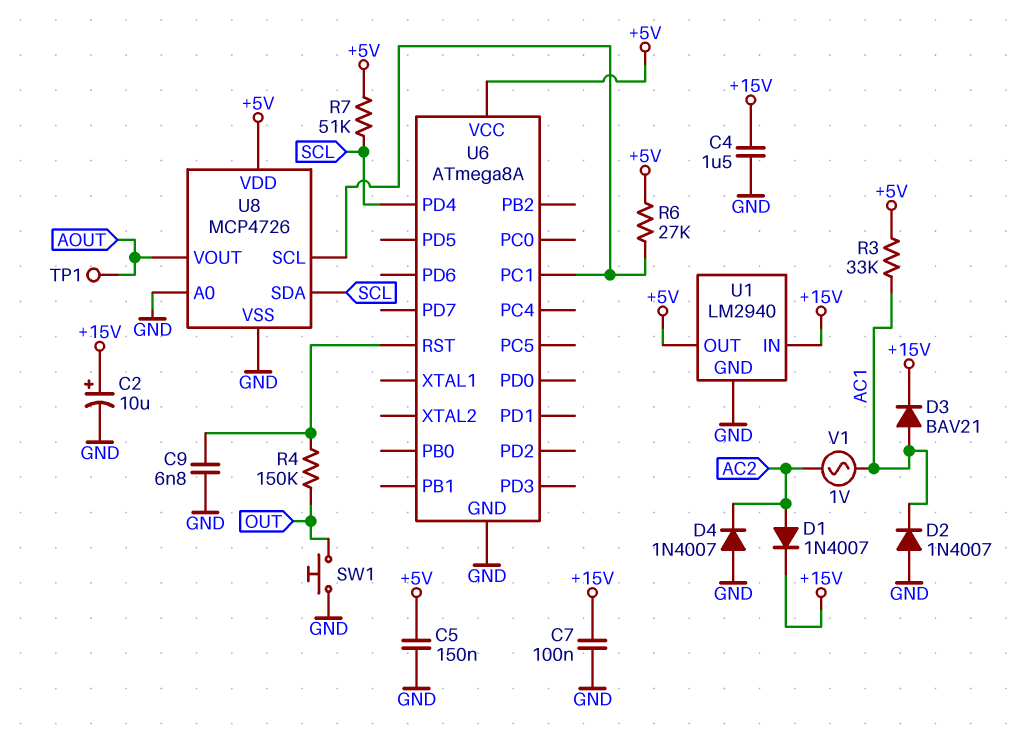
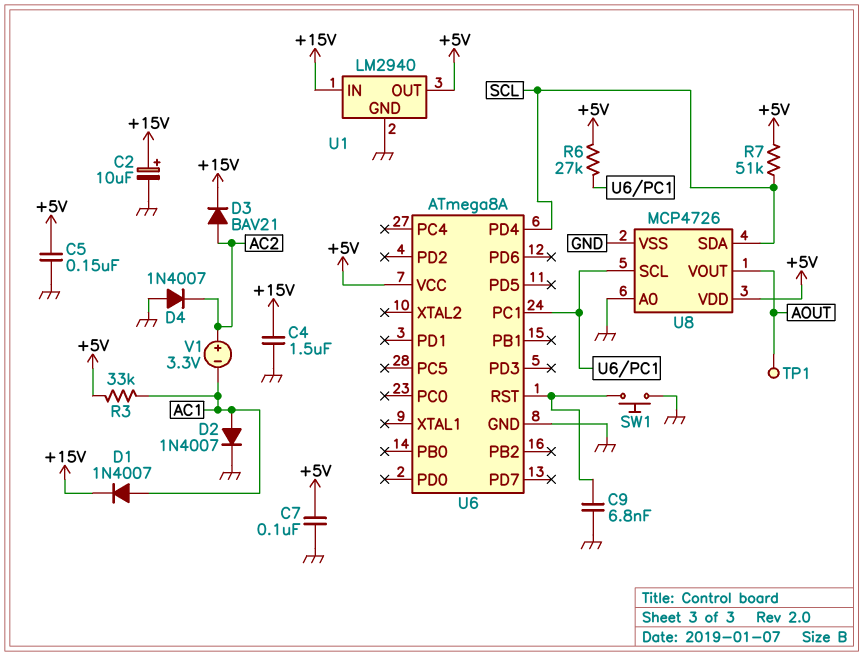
C7: 100nF (+15V, GND) -> 100nF (+5V, GND)
D1: diode 1N4007 (A AC2, K +15V) -> diode 1N4007 (A AC1, K +15V)
D2: diode 1N4007 (A GND, K AC1) -> diode 1N4007 (A AC1, K GND)
D3: diode BAV21 (A AC1, K +15V) -> diode BAV21 (A AC2, K +15V)
R4: 150k (OUT, U6/RST) -> none
SW1: button (GND, OUT) -> button (GND, U6/RST)
V1: AC 1V (AC1, AC2) -> 3.3V (plus AC2, minus AC1)

